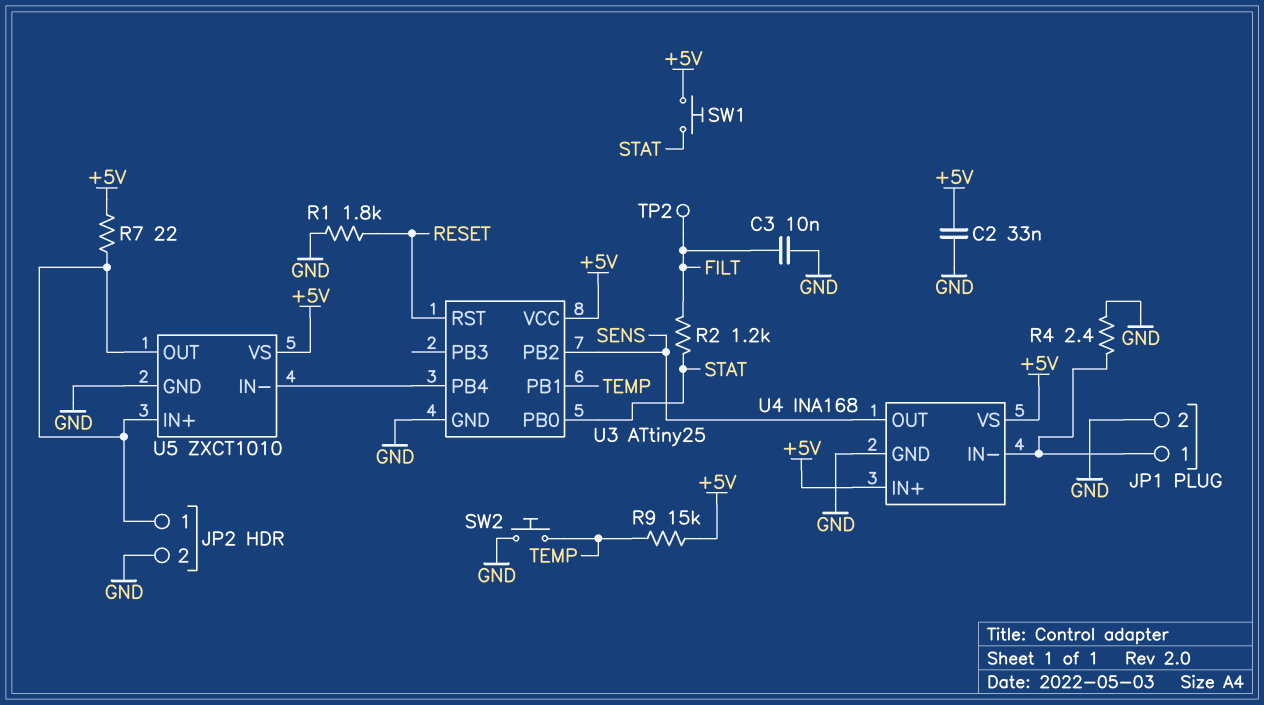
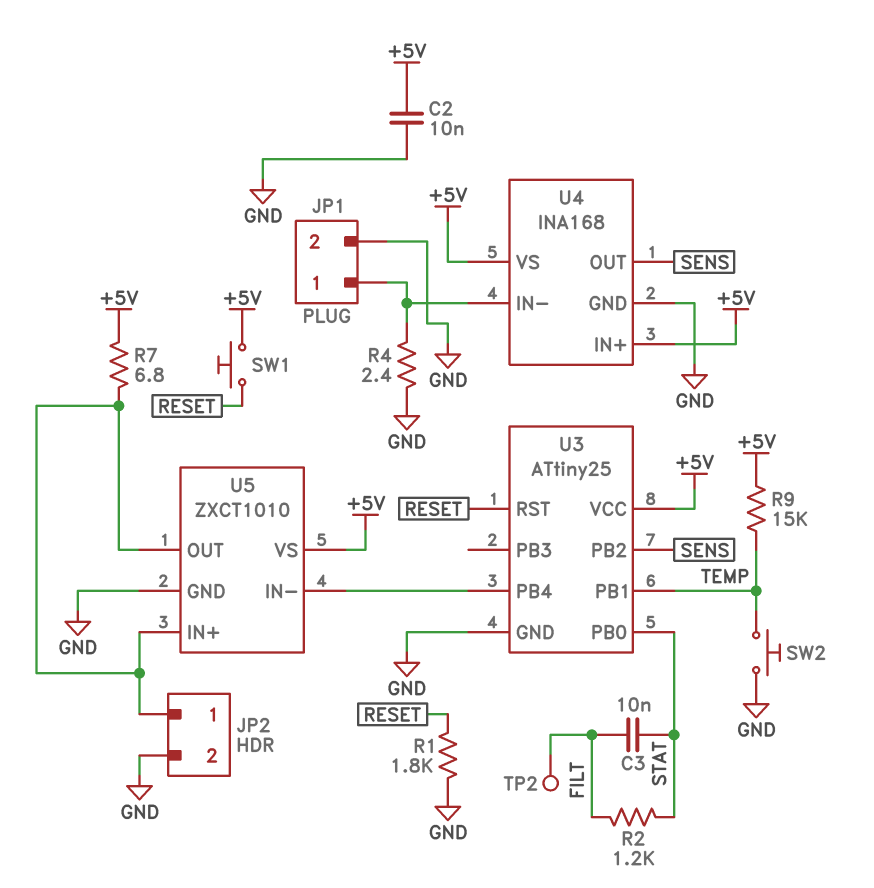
C2: 33nF (+5V, GND) -> 10nF (+5V, GND)
C3: 10nF (FILT, GND) -> 10nF (FILT, STAT)
R7: 22 (+5V, JP2/1) -> 6.8 (+5V, JP2/1)
SW1: button (+5V, STAT) -> button (+5V, RESET)

